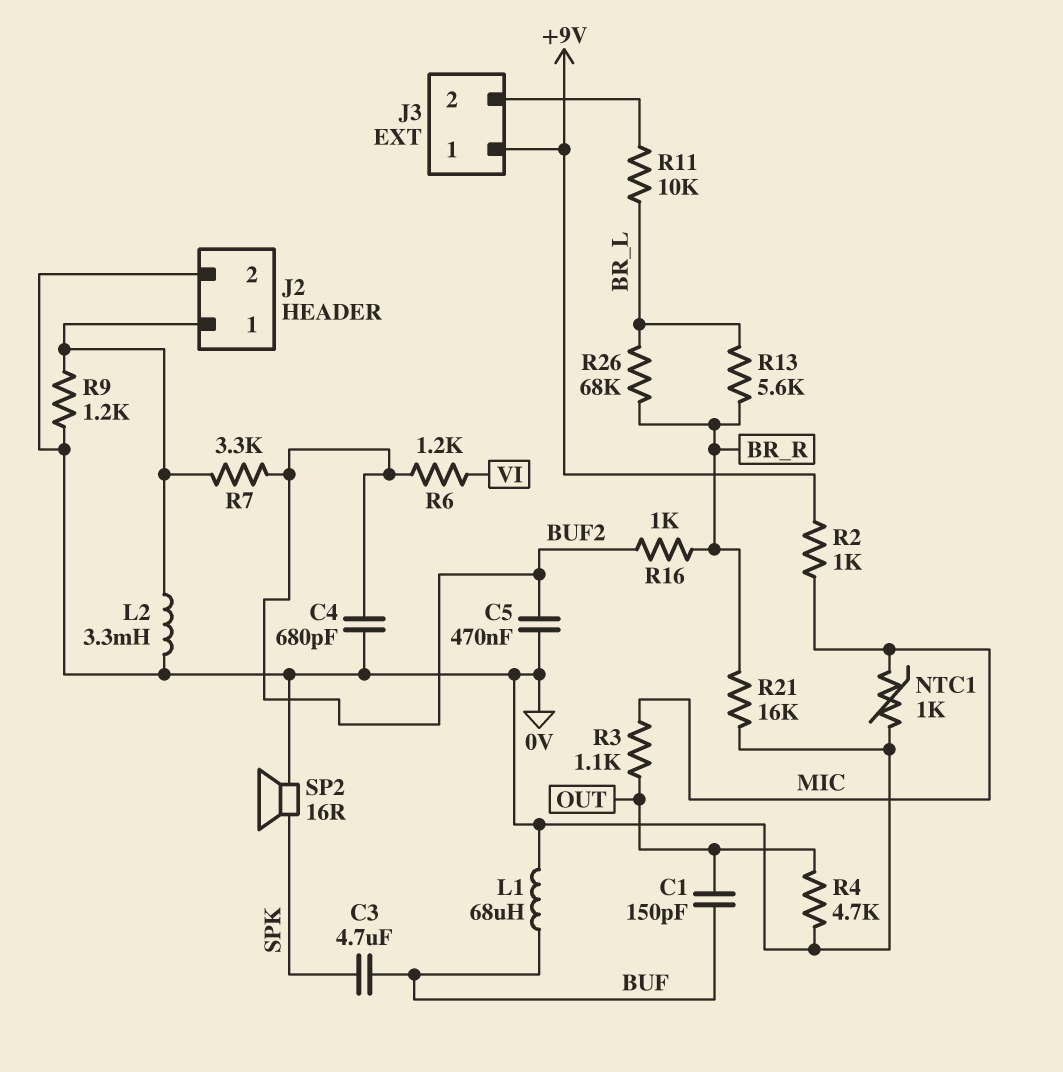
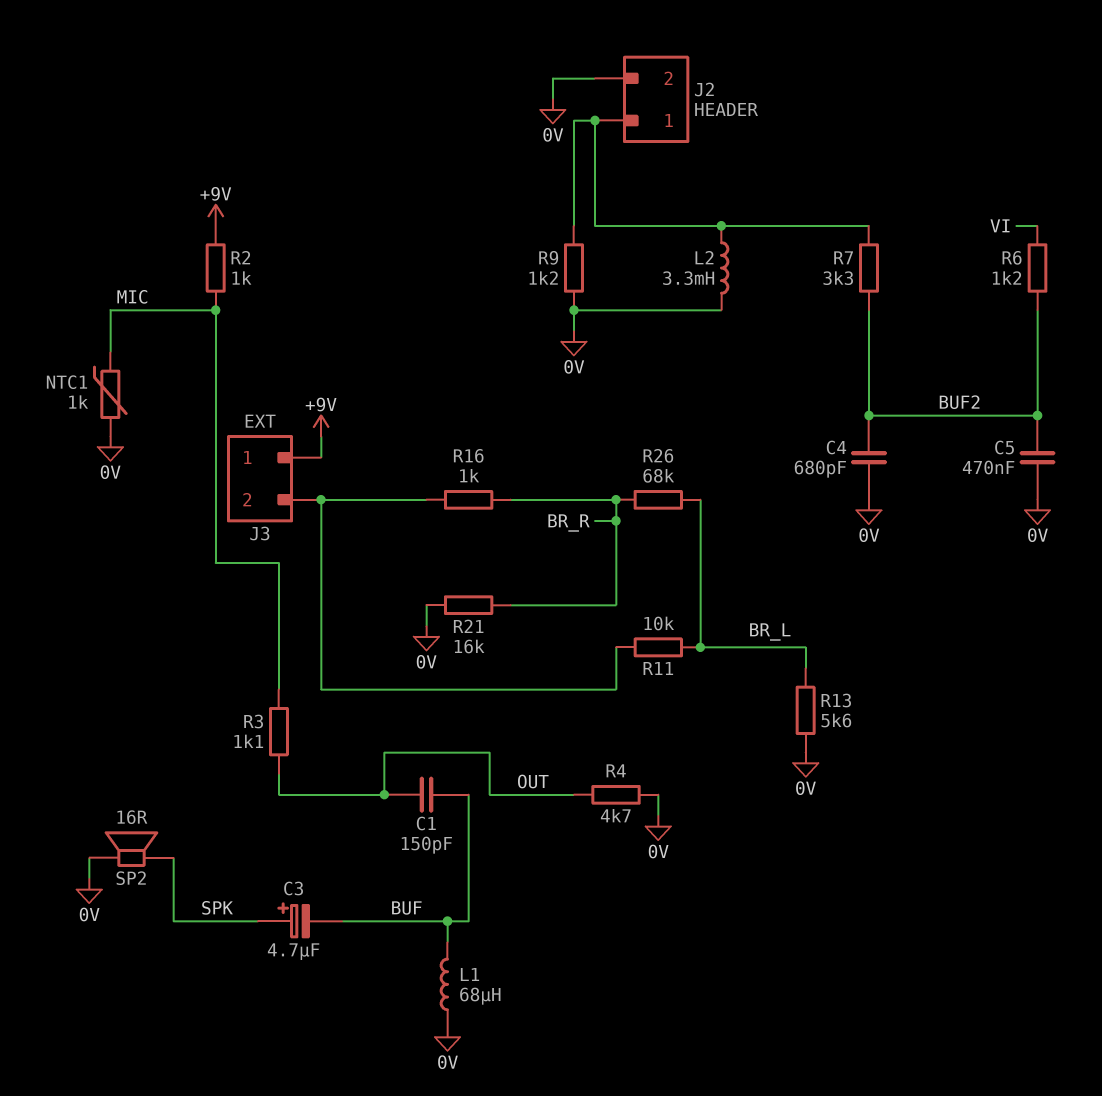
C3: 4.7uF (BUF, SPK) -> 4.7uF (plus SPK, minus BUF)
R13: 5.6k (BR_L, BR_R) -> 5.6k (0V, BR_L)
R16: 1k (BR_R, BUF2) -> 1k (BR_R, J3/2)

